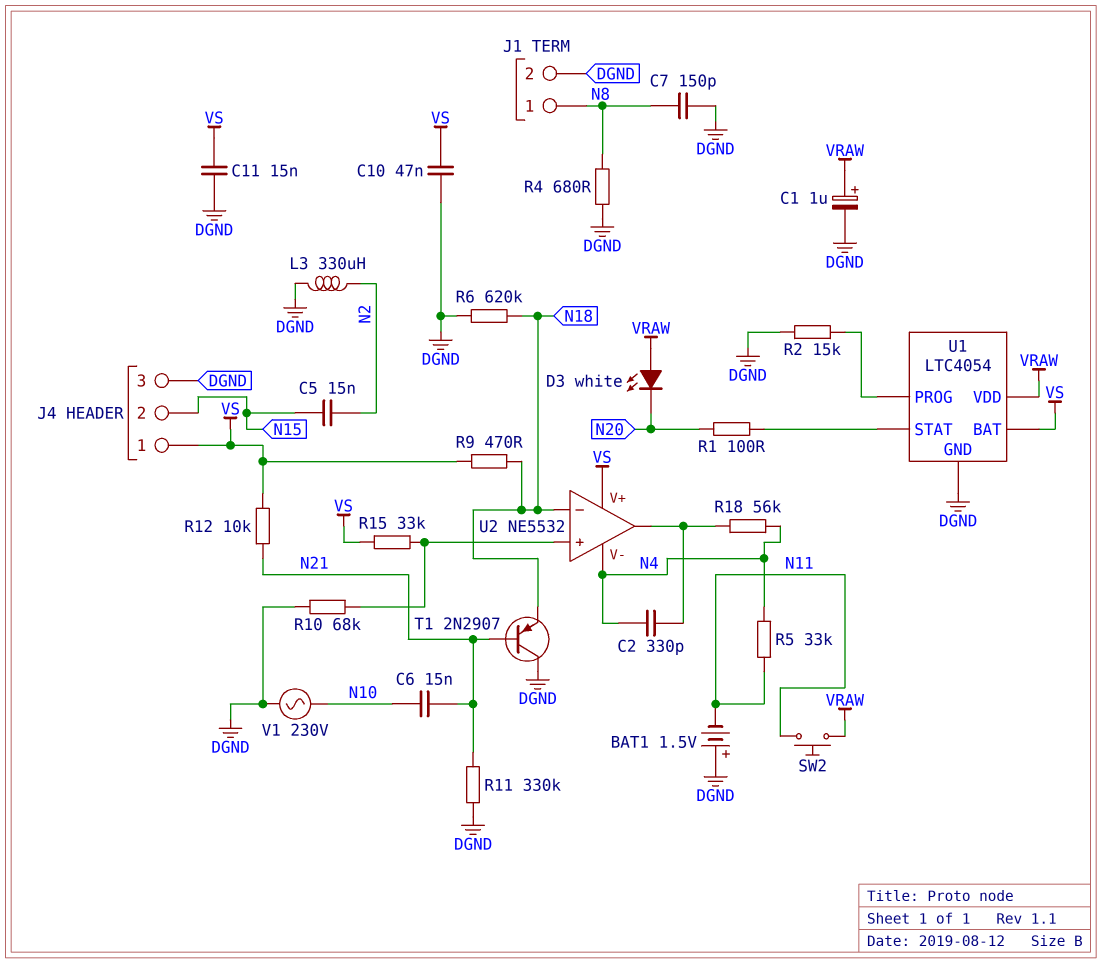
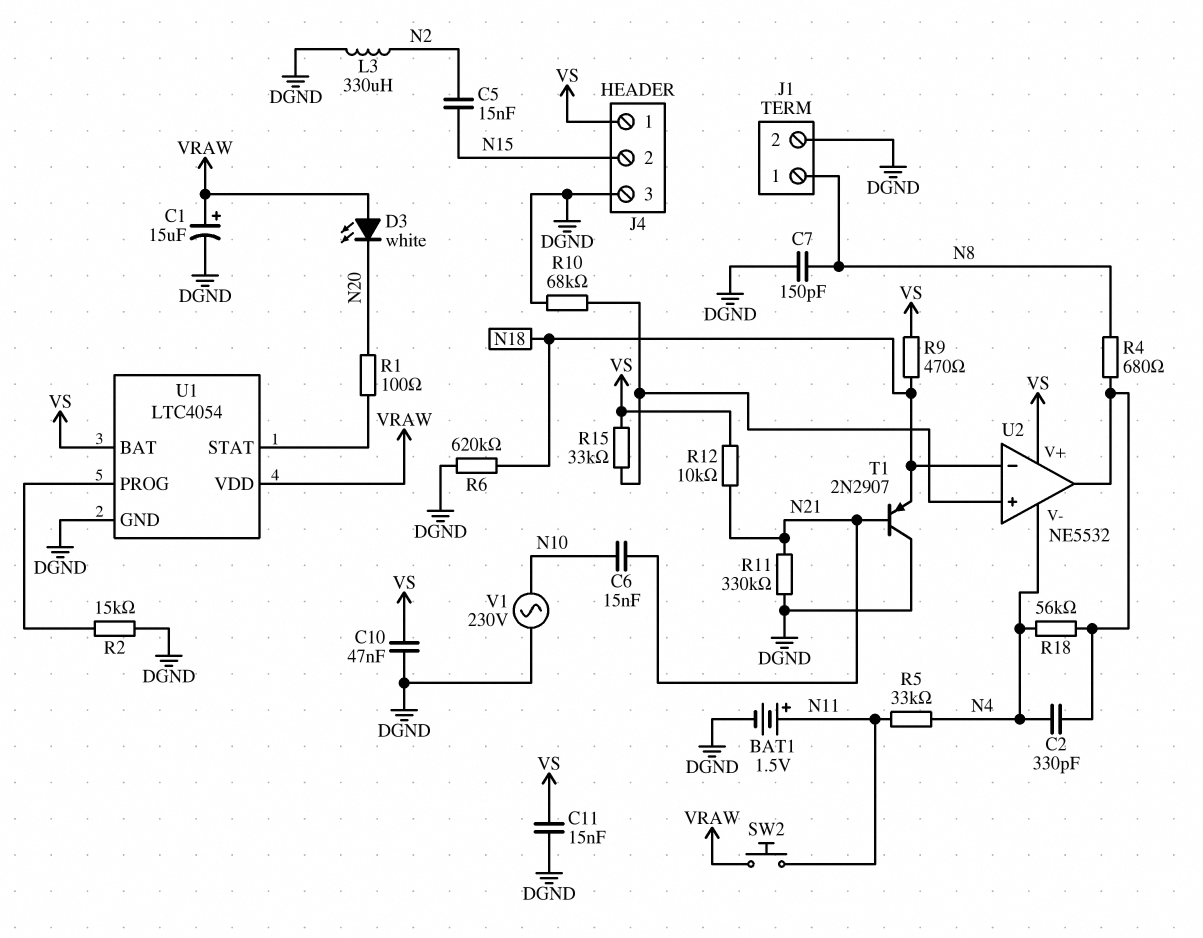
BAT1: 1.5V (plus DGND, minus N11) -> 1.5V (plus N11, minus DGND)
C1: 1uF (plus VRAW, minus DGND) -> 15uF (plus VRAW, minus DGND)
R4: 680 (DGND, N8) -> 680 (N8, U2/out)

